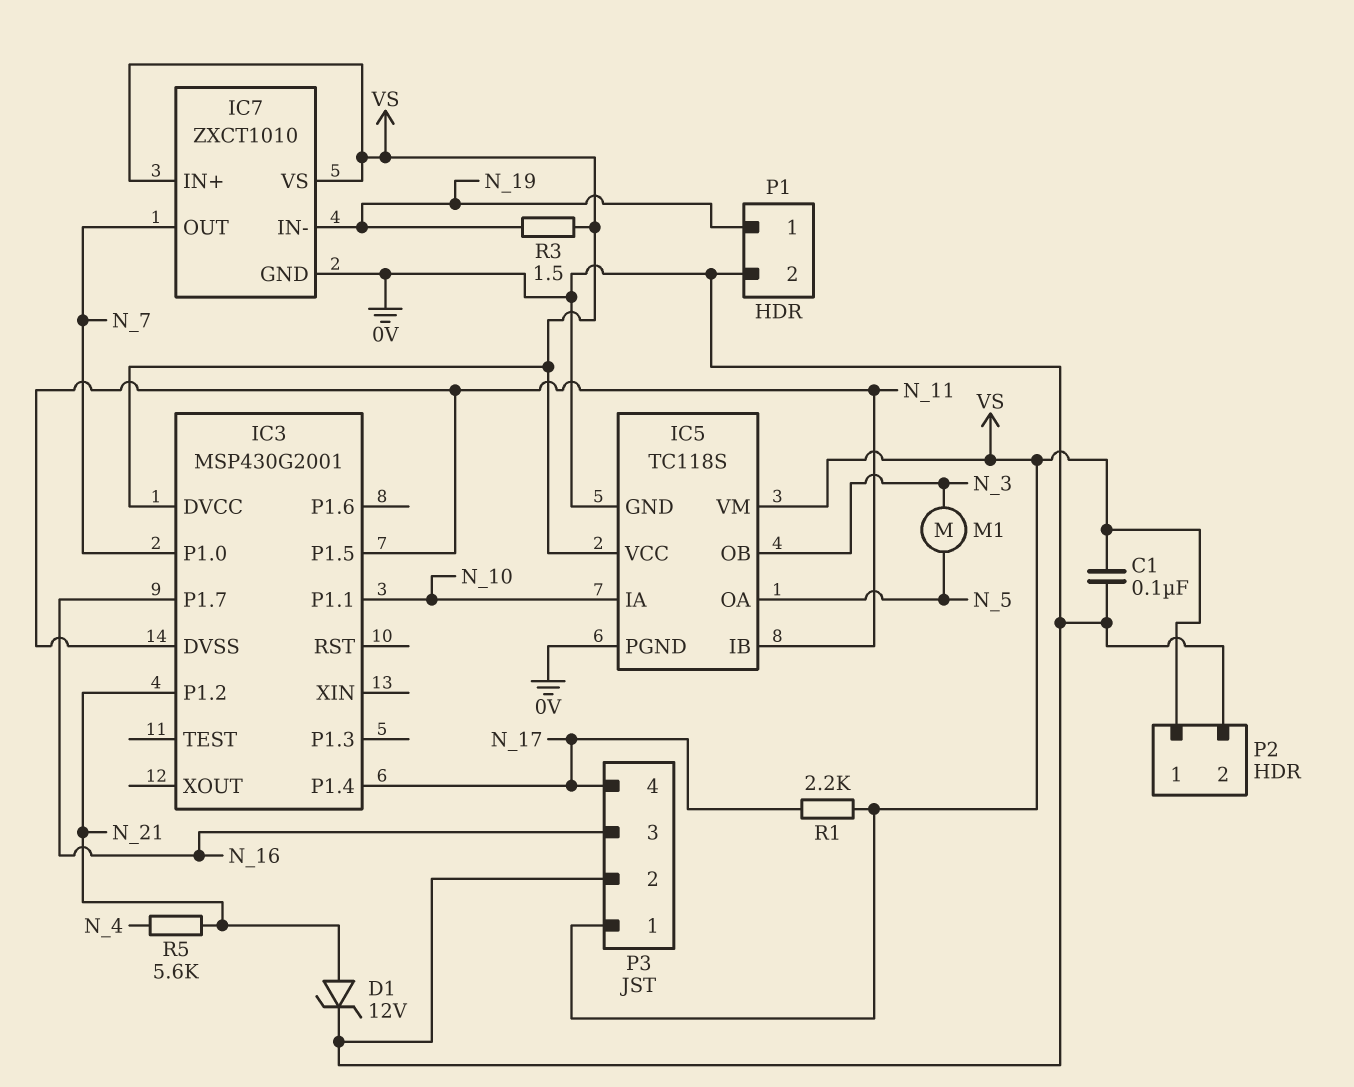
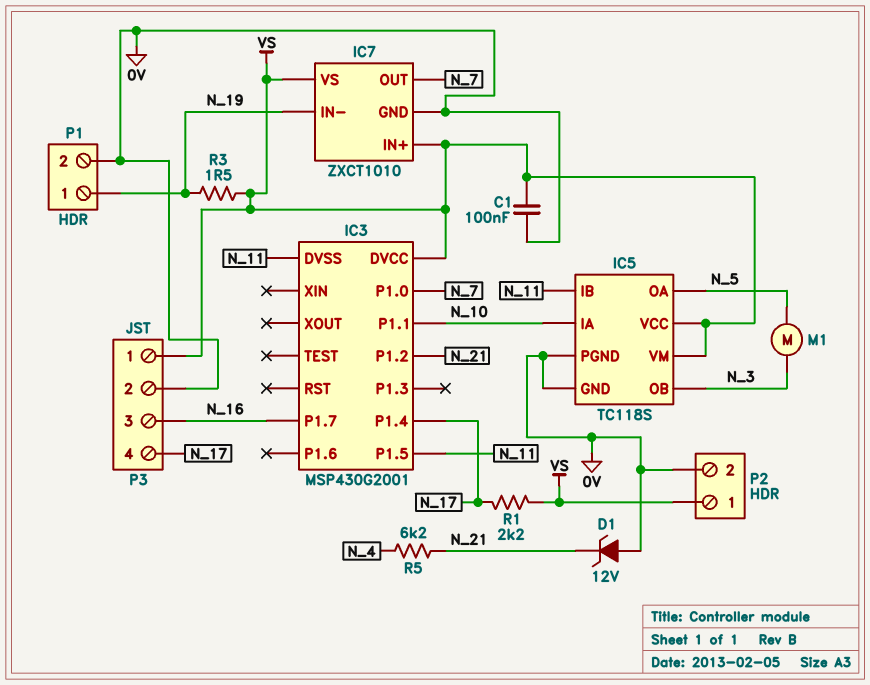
D1: zener 12V (A N_21, K 0V) -> zener 12V (A 0V, K N_21)
R5: 5.6k (N_4, N_21) -> 6.2k (N_4, N_21)

